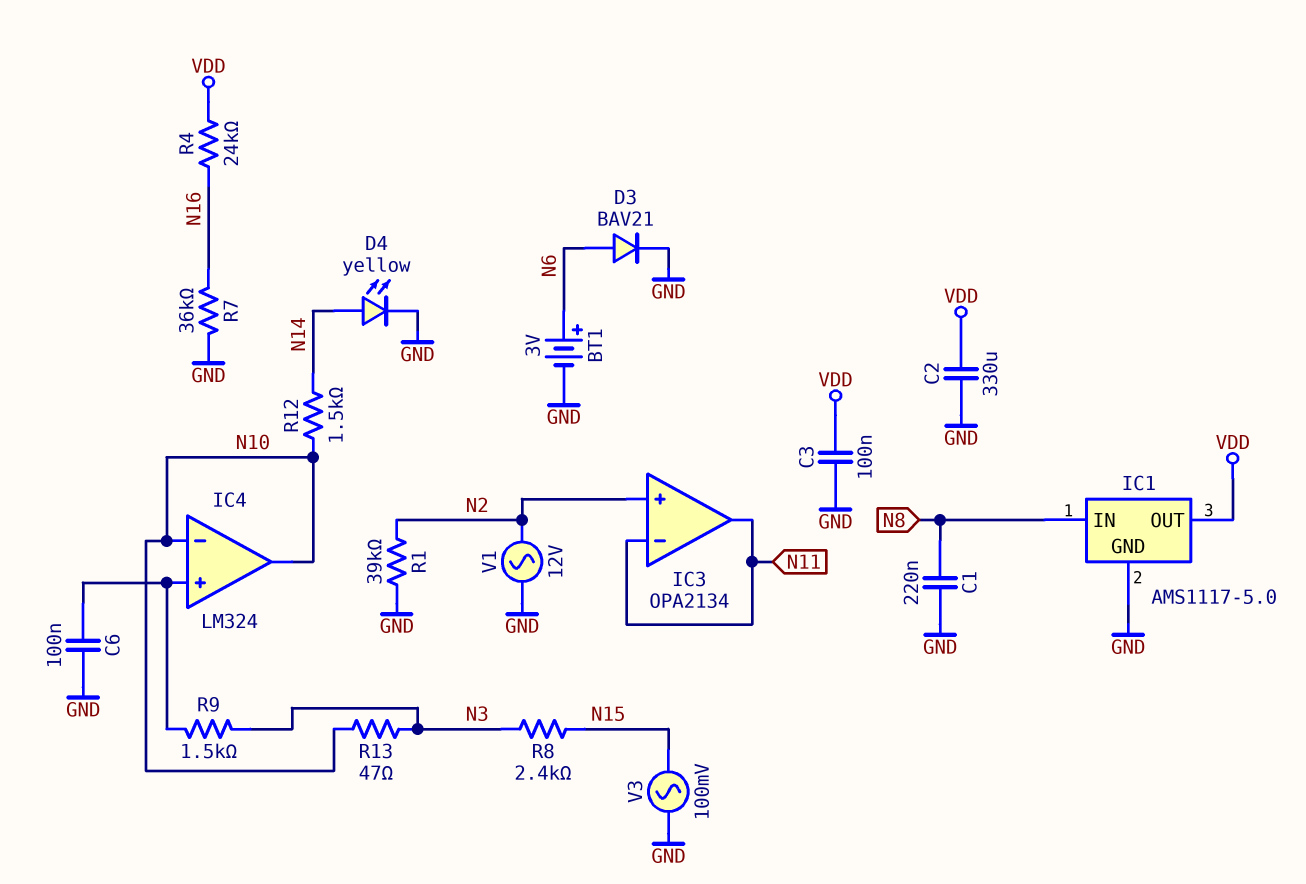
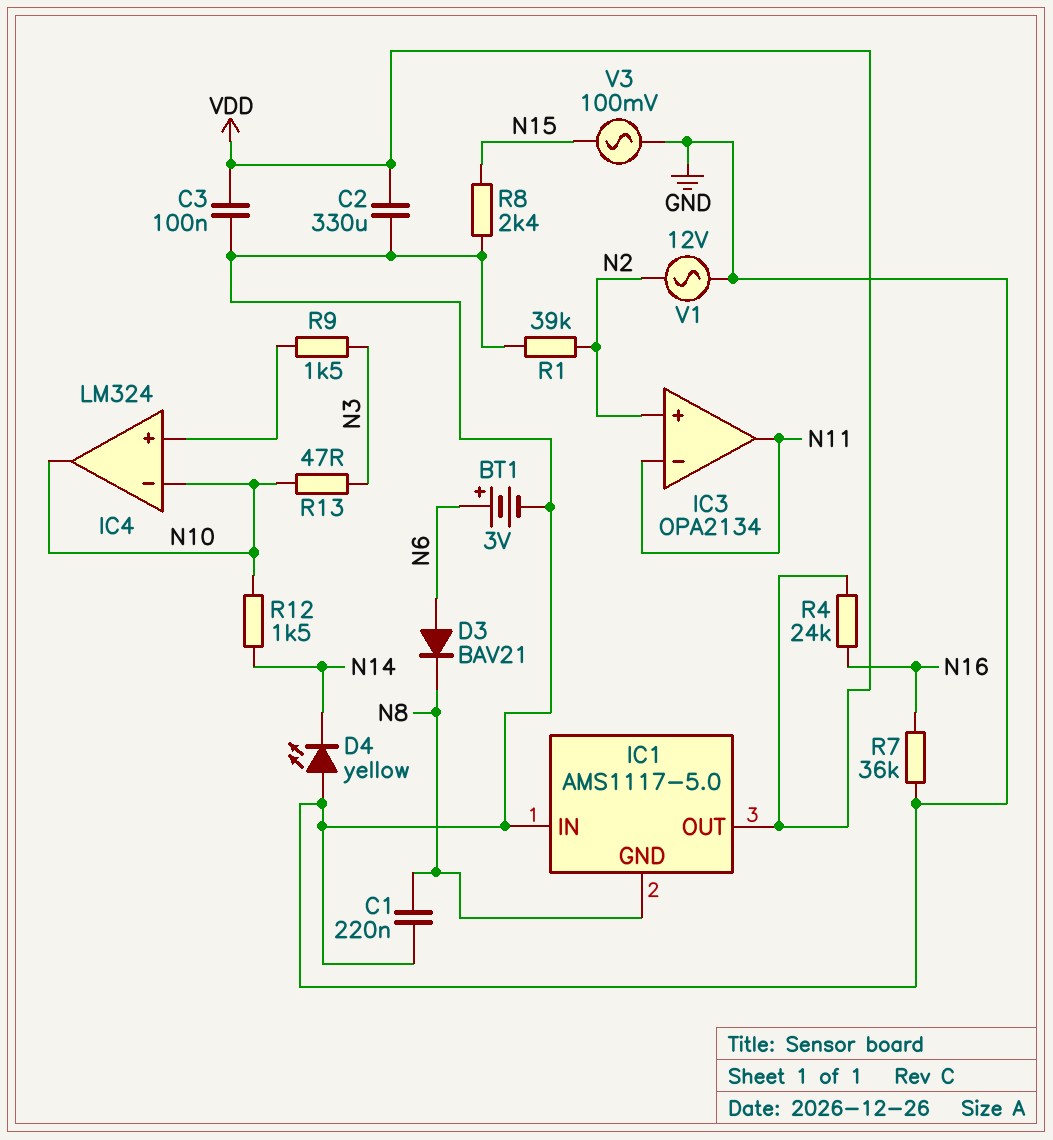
C6: 100nF (GND, IC4/in+) -> none
D3: diode BAV21 (A N6, K GND) -> diode BAV21 (A N6, K N8)
D4: LED yellow (A N14, K GND) -> LED yellow (A GND, K N14)
IC1 pin GND: GND -> N8
IC1 pin IN: N8 -> GND
R8: 2.4k (N3, N15) -> 2.4k (GND, N15)

